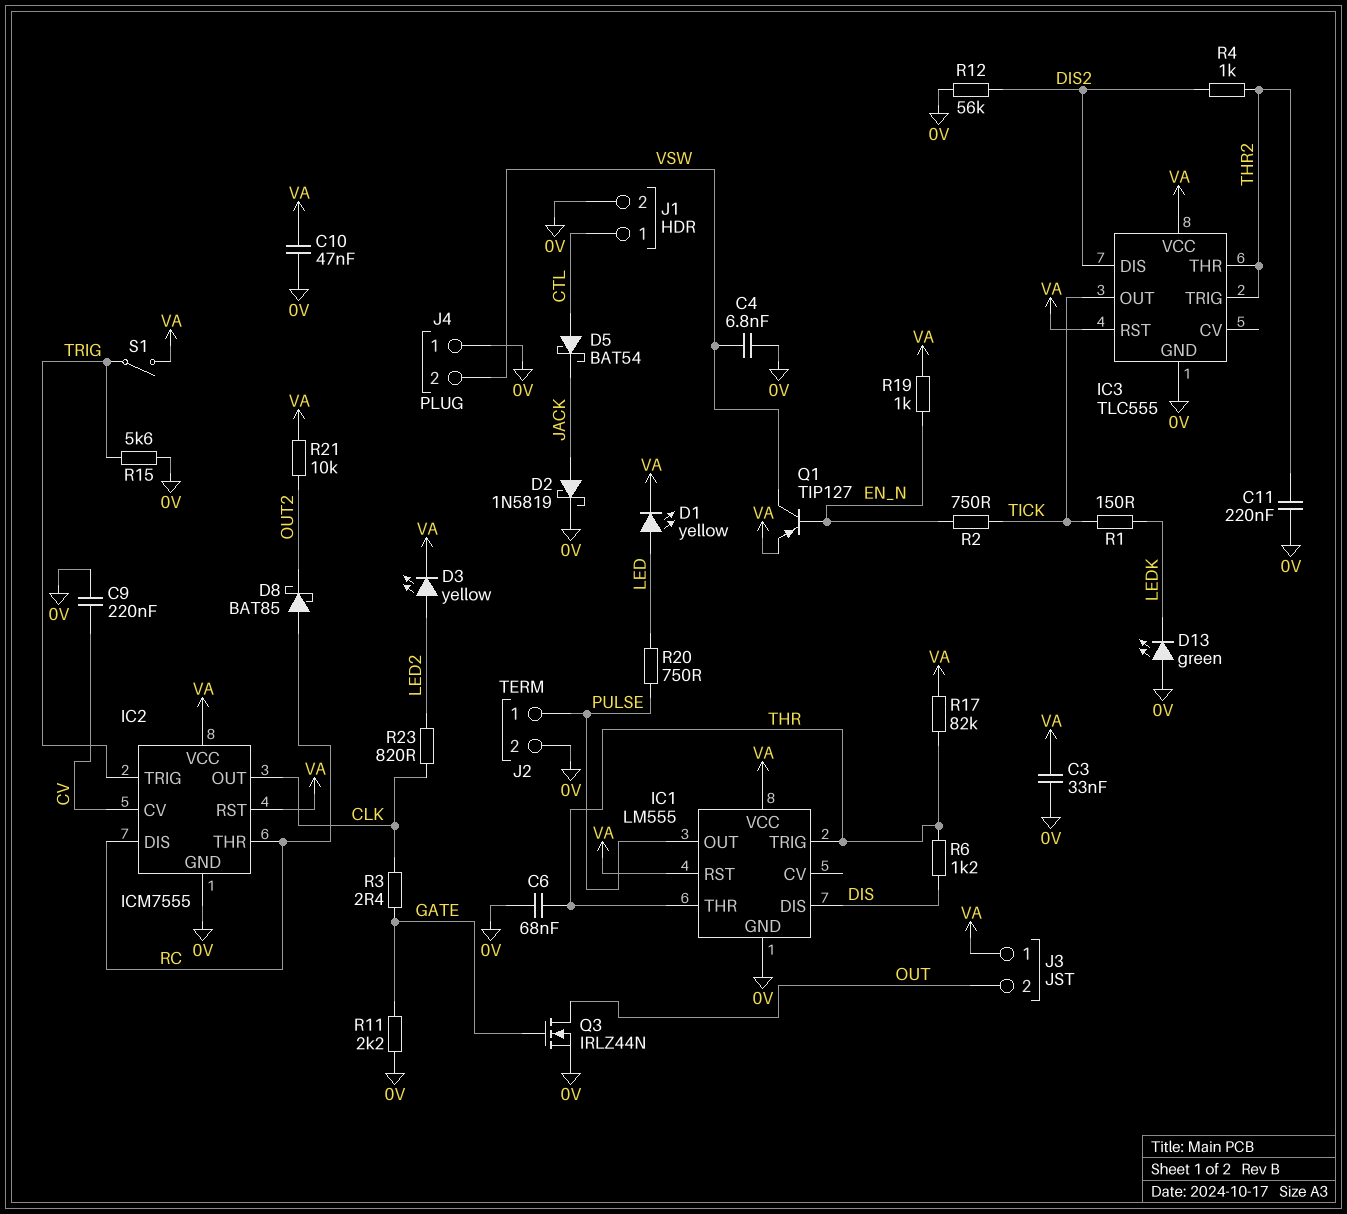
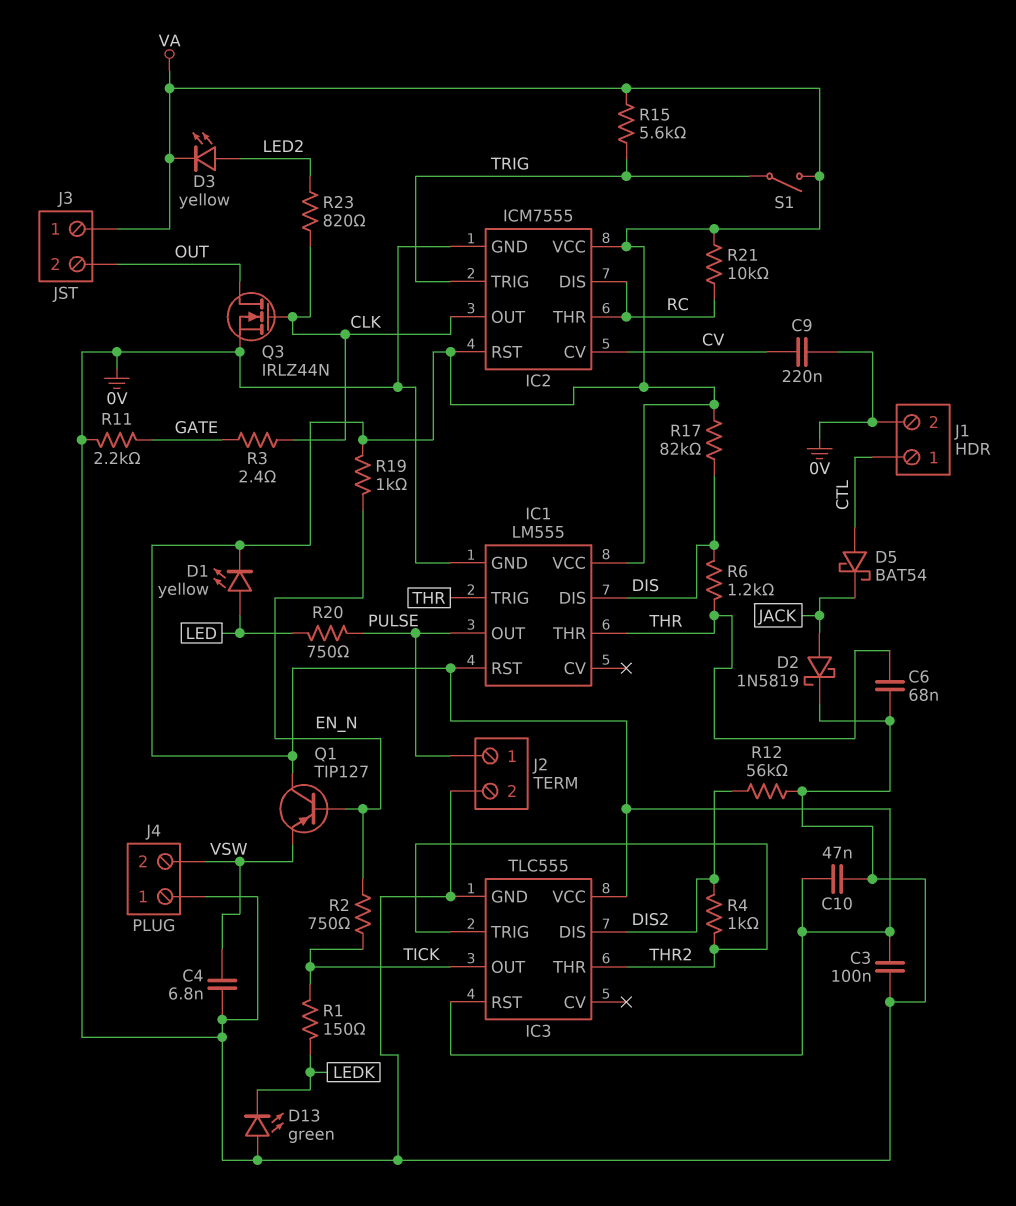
C3: 33nF (0V, VA) -> 100nF (0V, VA)
C11: 220nF (0V, THR2) -> none
D8: schottky BAT85 (A RC, K OUT2) -> none
Q1: PNP TIP127 (B EN_N, C VSW, E VA) -> PNP TIP127 (B EN_N, C VA, E VSW)
Q3: NMOS IRLZ44N (G GATE, D OUT, S 0V) -> NMOS IRLZ44N (G CLK, D OUT, S 0V)
R15: 5.6k (0V, TRIG) -> 5.6k (TRIG, VA)
R17: 82k (THR, VA) -> 82k (DIS, VA)
R21: 10k (OUT2, VA) -> 10k (RC, VA)

